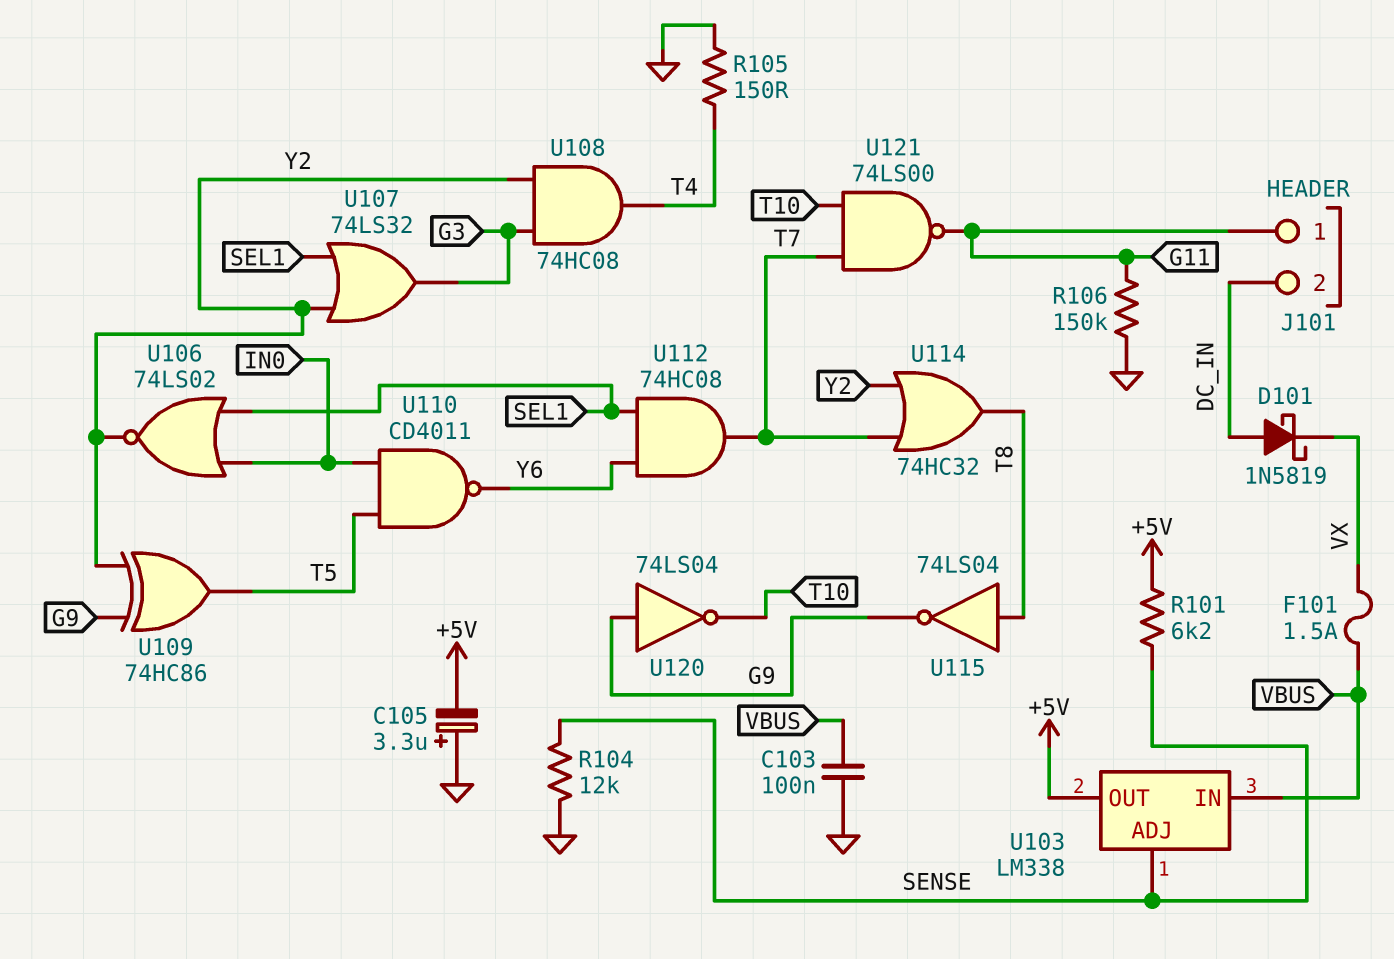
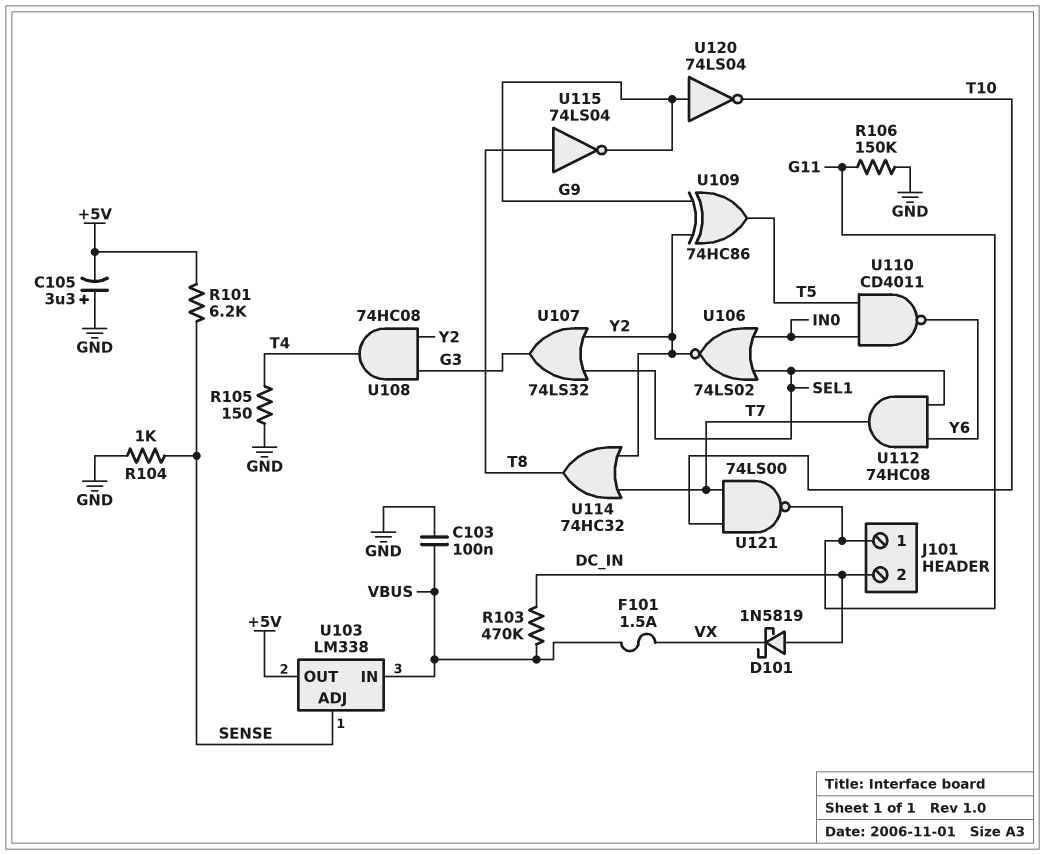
R103: none -> 470k (DC_IN, VBUS)
R104: 12k (GND, SENSE) -> 1k (GND, SENSE)

